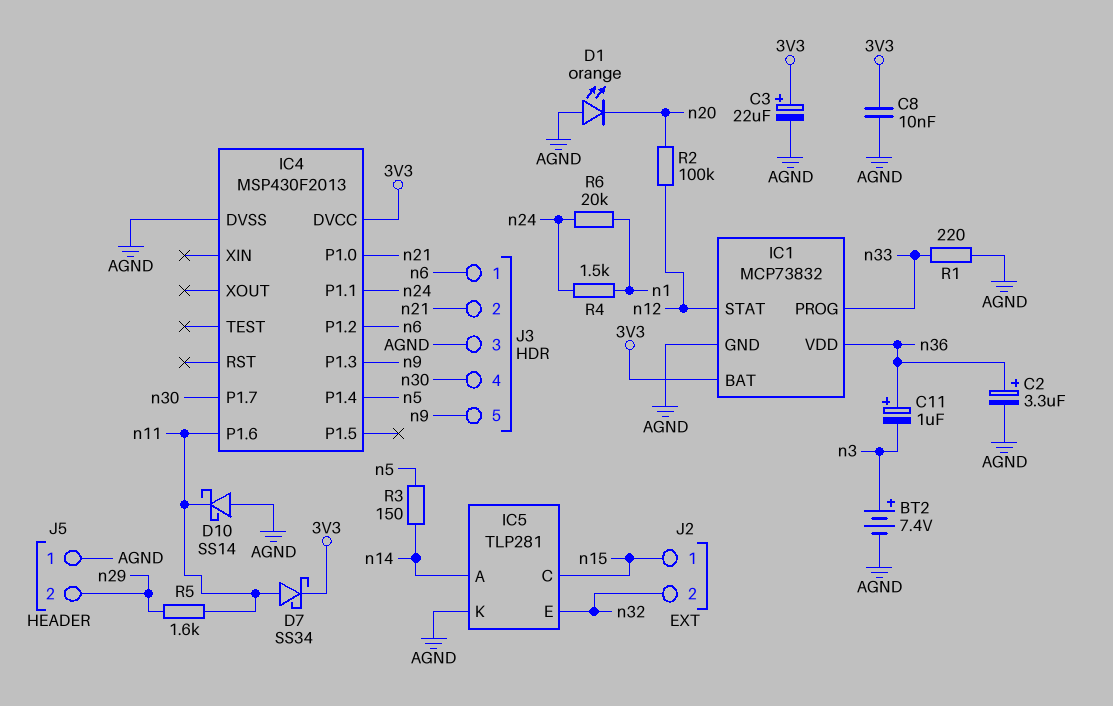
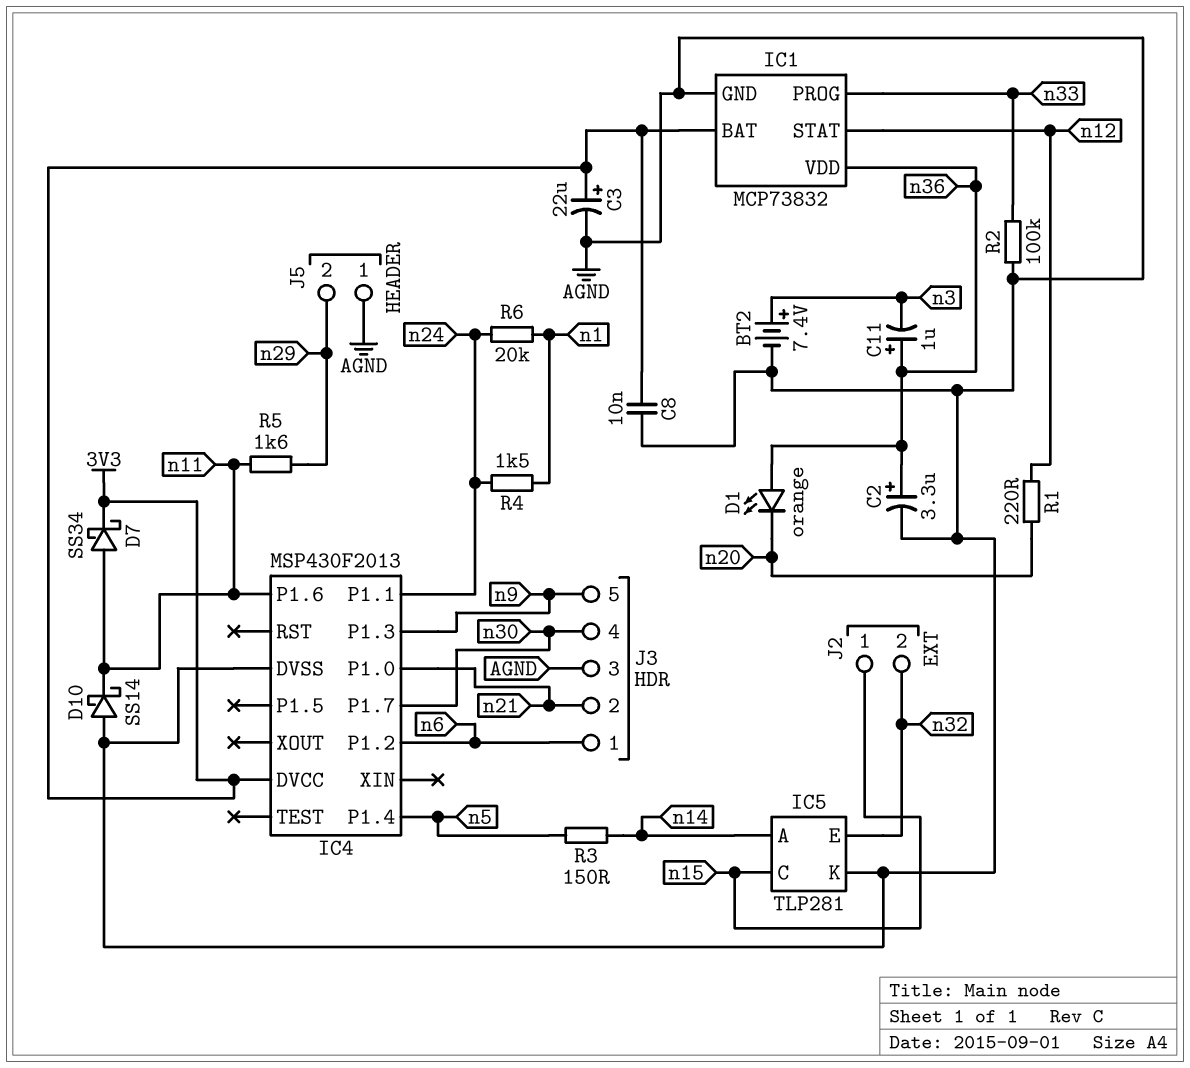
D1: LED orange (A AGND, K n20) -> LED orange (A n36, K n20)
R1: 220 (AGND, n33) -> 220 (n12, n20)
R2: 100k (n12, n20) -> 100k (AGND, n33)

